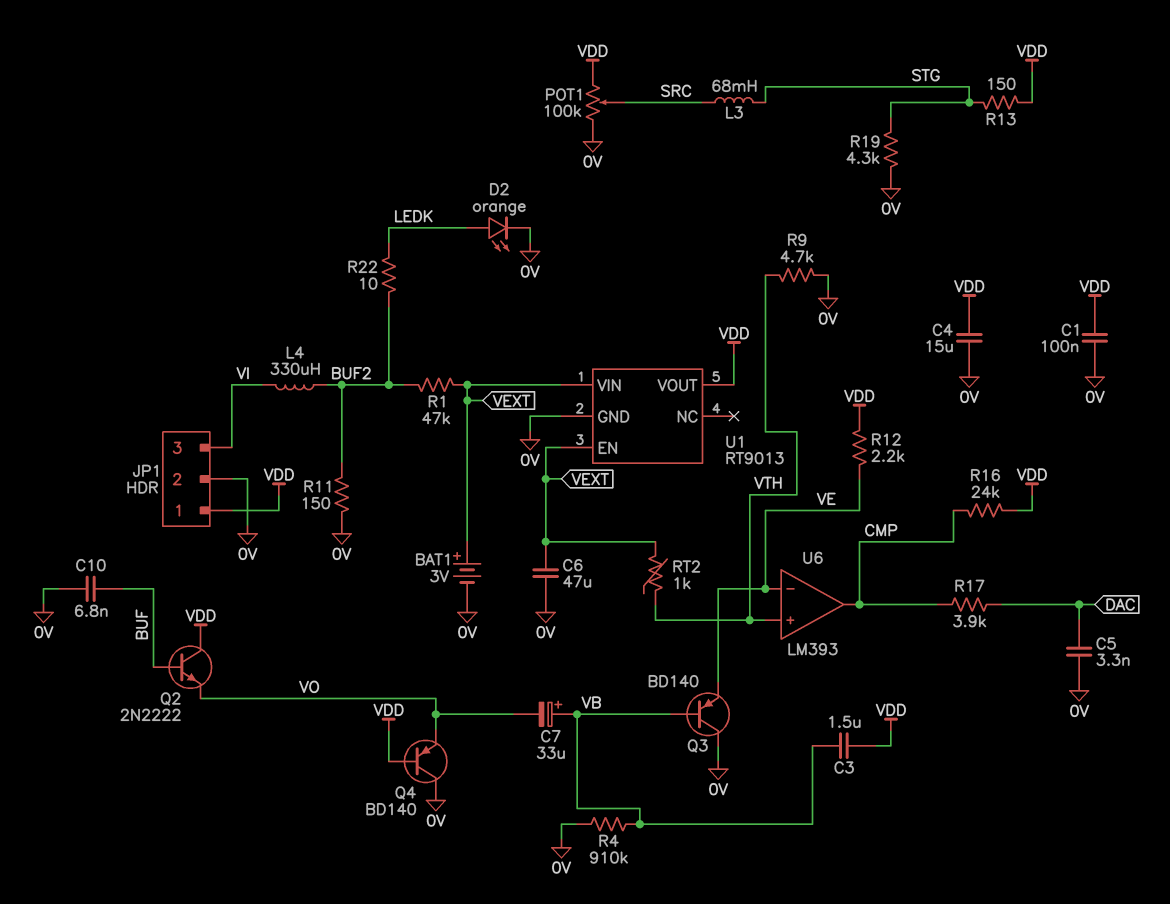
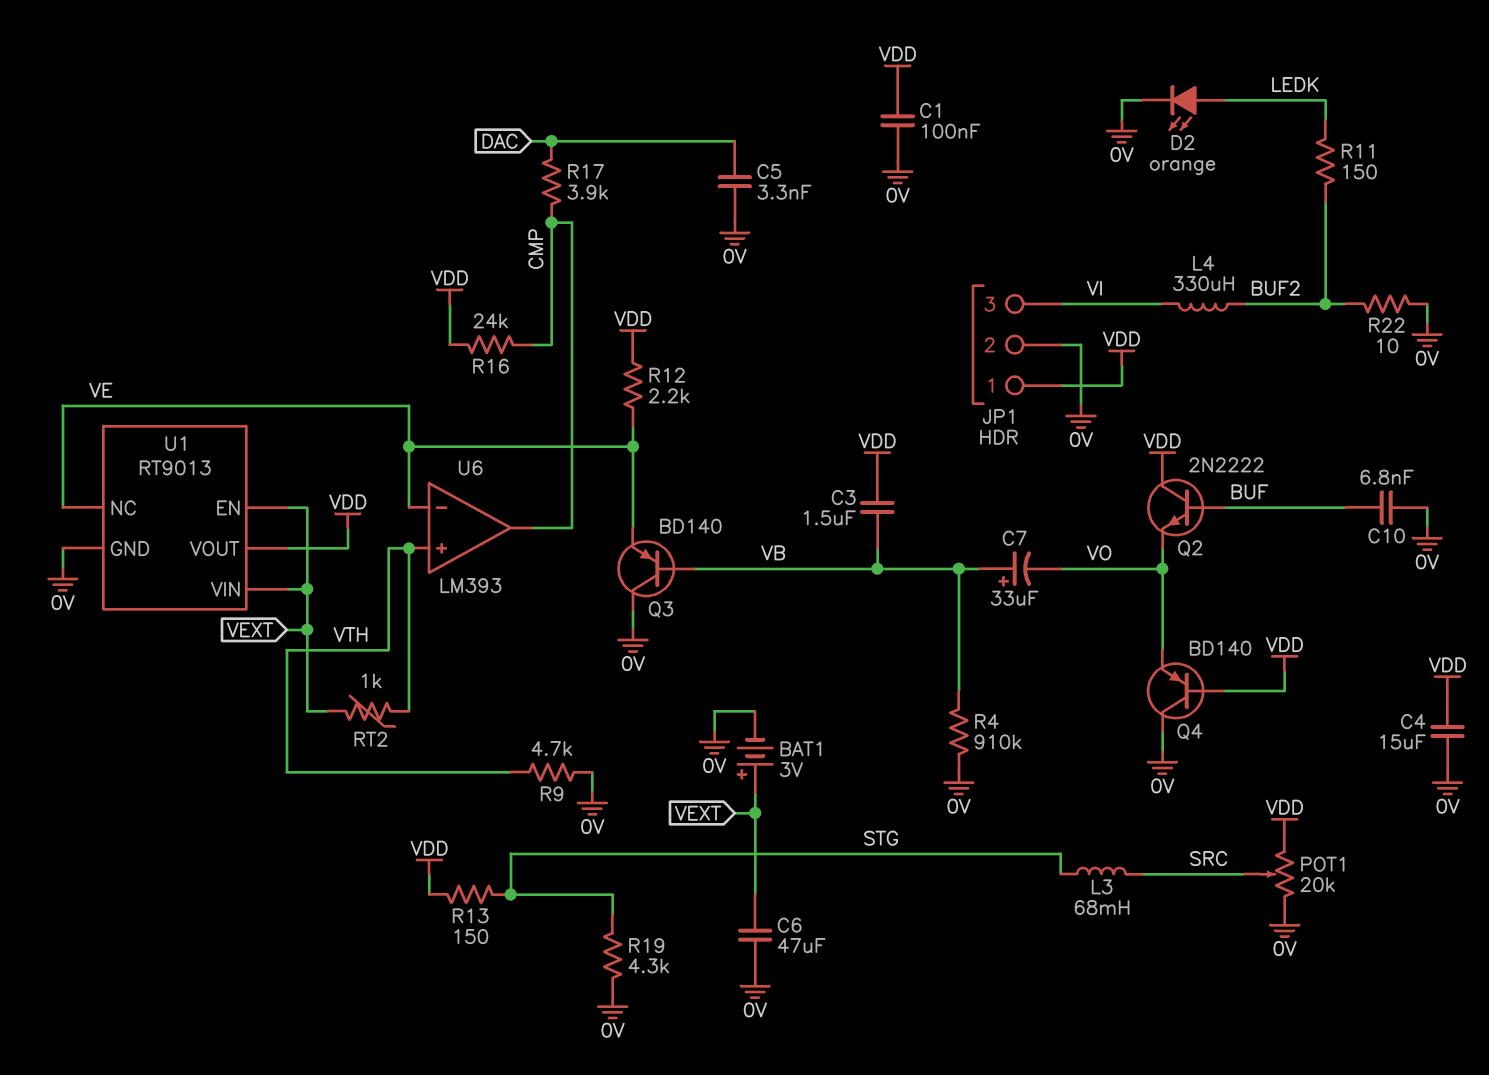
POT1: 100k (0V, VDD, wiper SRC) -> 20k (0V, VDD, wiper SRC)
R1: 47k (BUF2, VEXT) -> none
R11: 150 (0V, BUF2) -> 150 (BUF2, LEDK)
R22: 10 (BUF2, LEDK) -> 10 (0V, BUF2)
U1 pin NC: none -> VE

